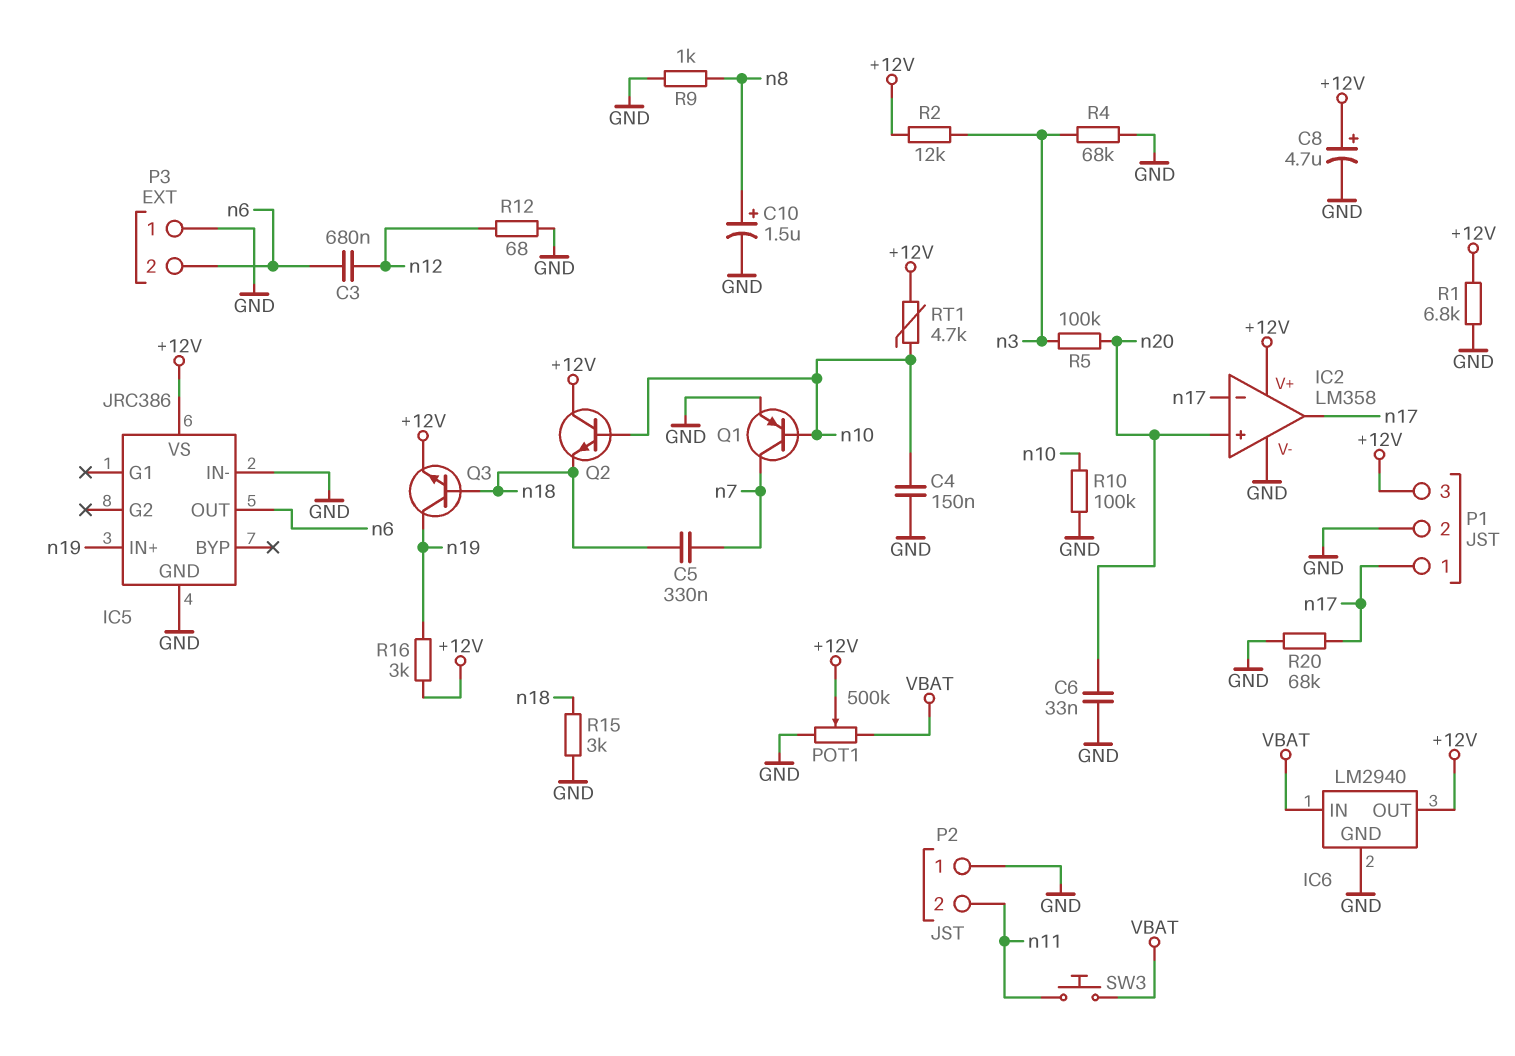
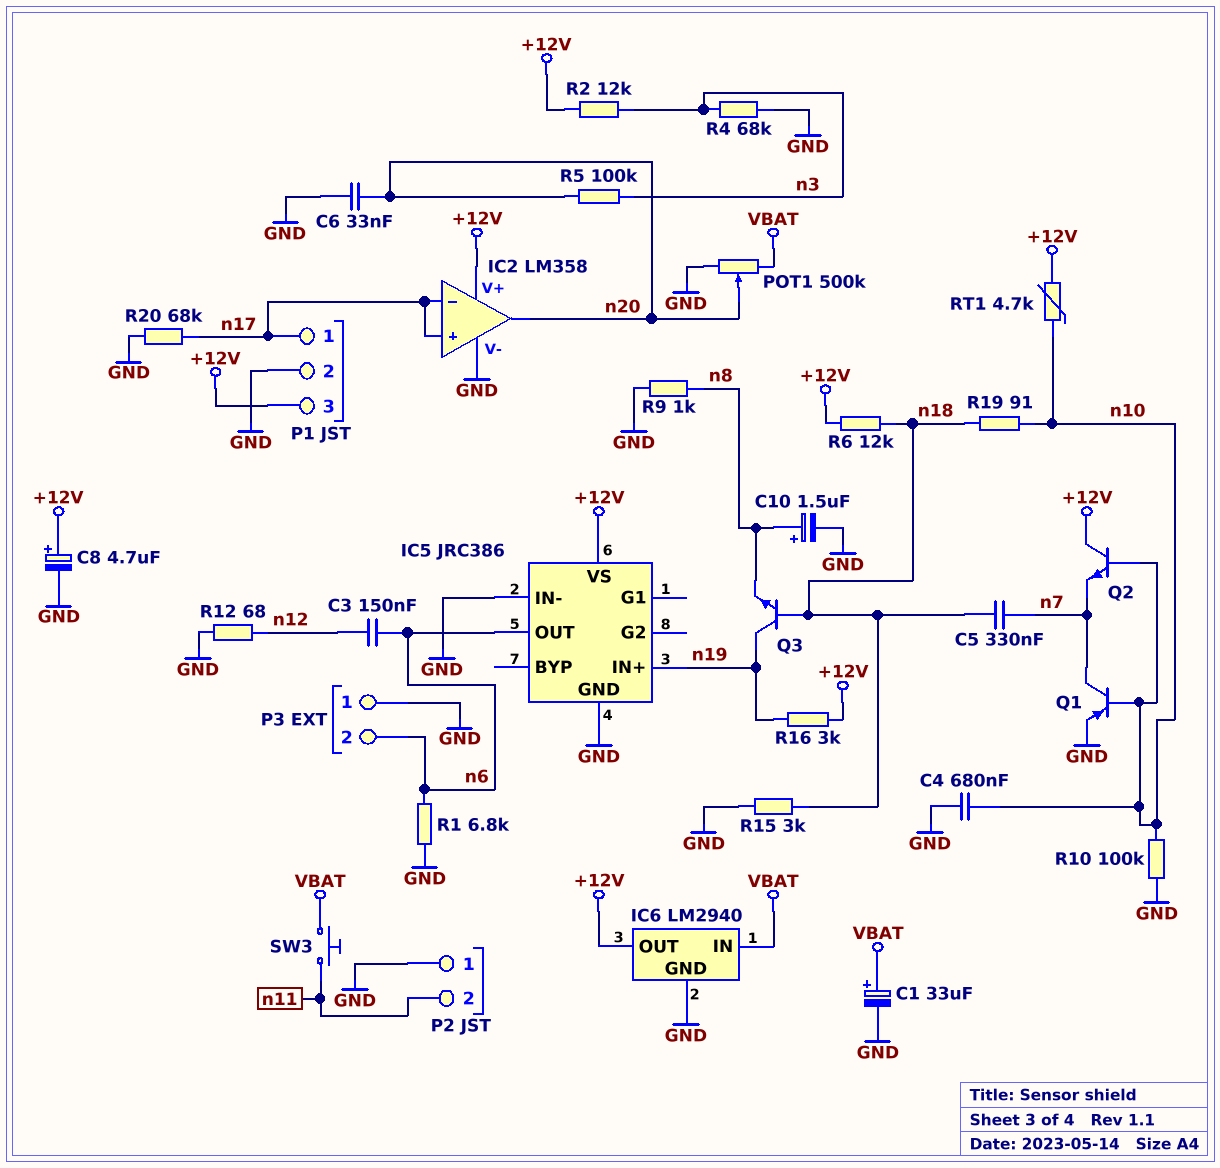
C1: none -> 33uF (plus VBAT, minus GND)
C3: 680nF (n6, n12) -> 150nF (n6, n12)
C4: 150nF (GND, n10) -> 680nF (GND, n10)
IC2 pin in+: n20 -> n17
IC2 pin out: n17 -> n20
POT1: 500k (GND, VBAT, wiper +12V) -> 500k (GND, VBAT, wiper n20)
Q2: NPN (B n10, C +12V, E n18) -> NPN (B n10, C +12V, E n7)
Q3: NPN (B n18, C n19, E +12V) -> NPN (B n18, C n19, E n8)
R1: 6.8k (+12V, GND) -> 6.8k (GND, n6)
R6: none -> 12k (+12V, n18)
R19: none -> 91 (n10, n18)

